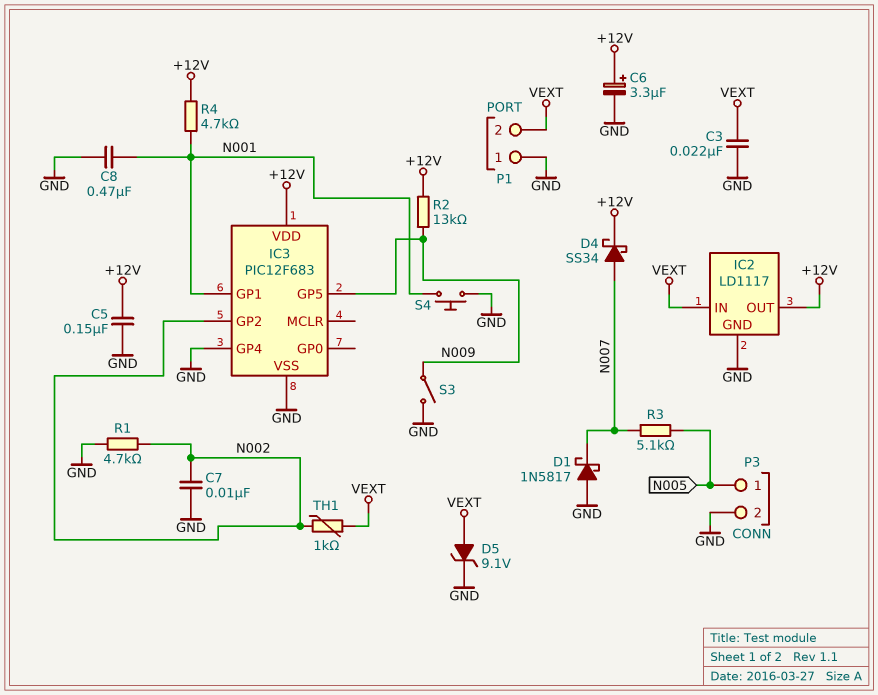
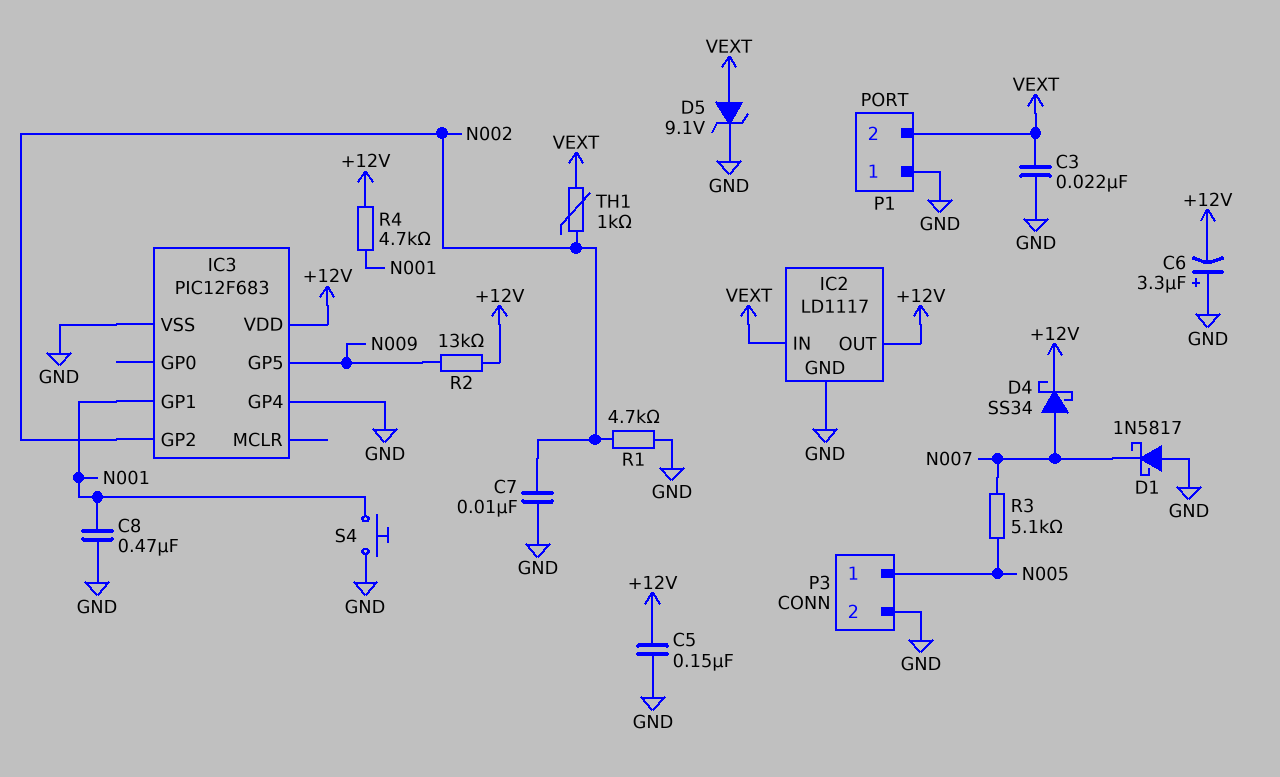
C6: 3.3uF (plus +12V, minus GND) -> 3.3uF (plus GND, minus +12V)
S3: switch (GND, N009) -> none

